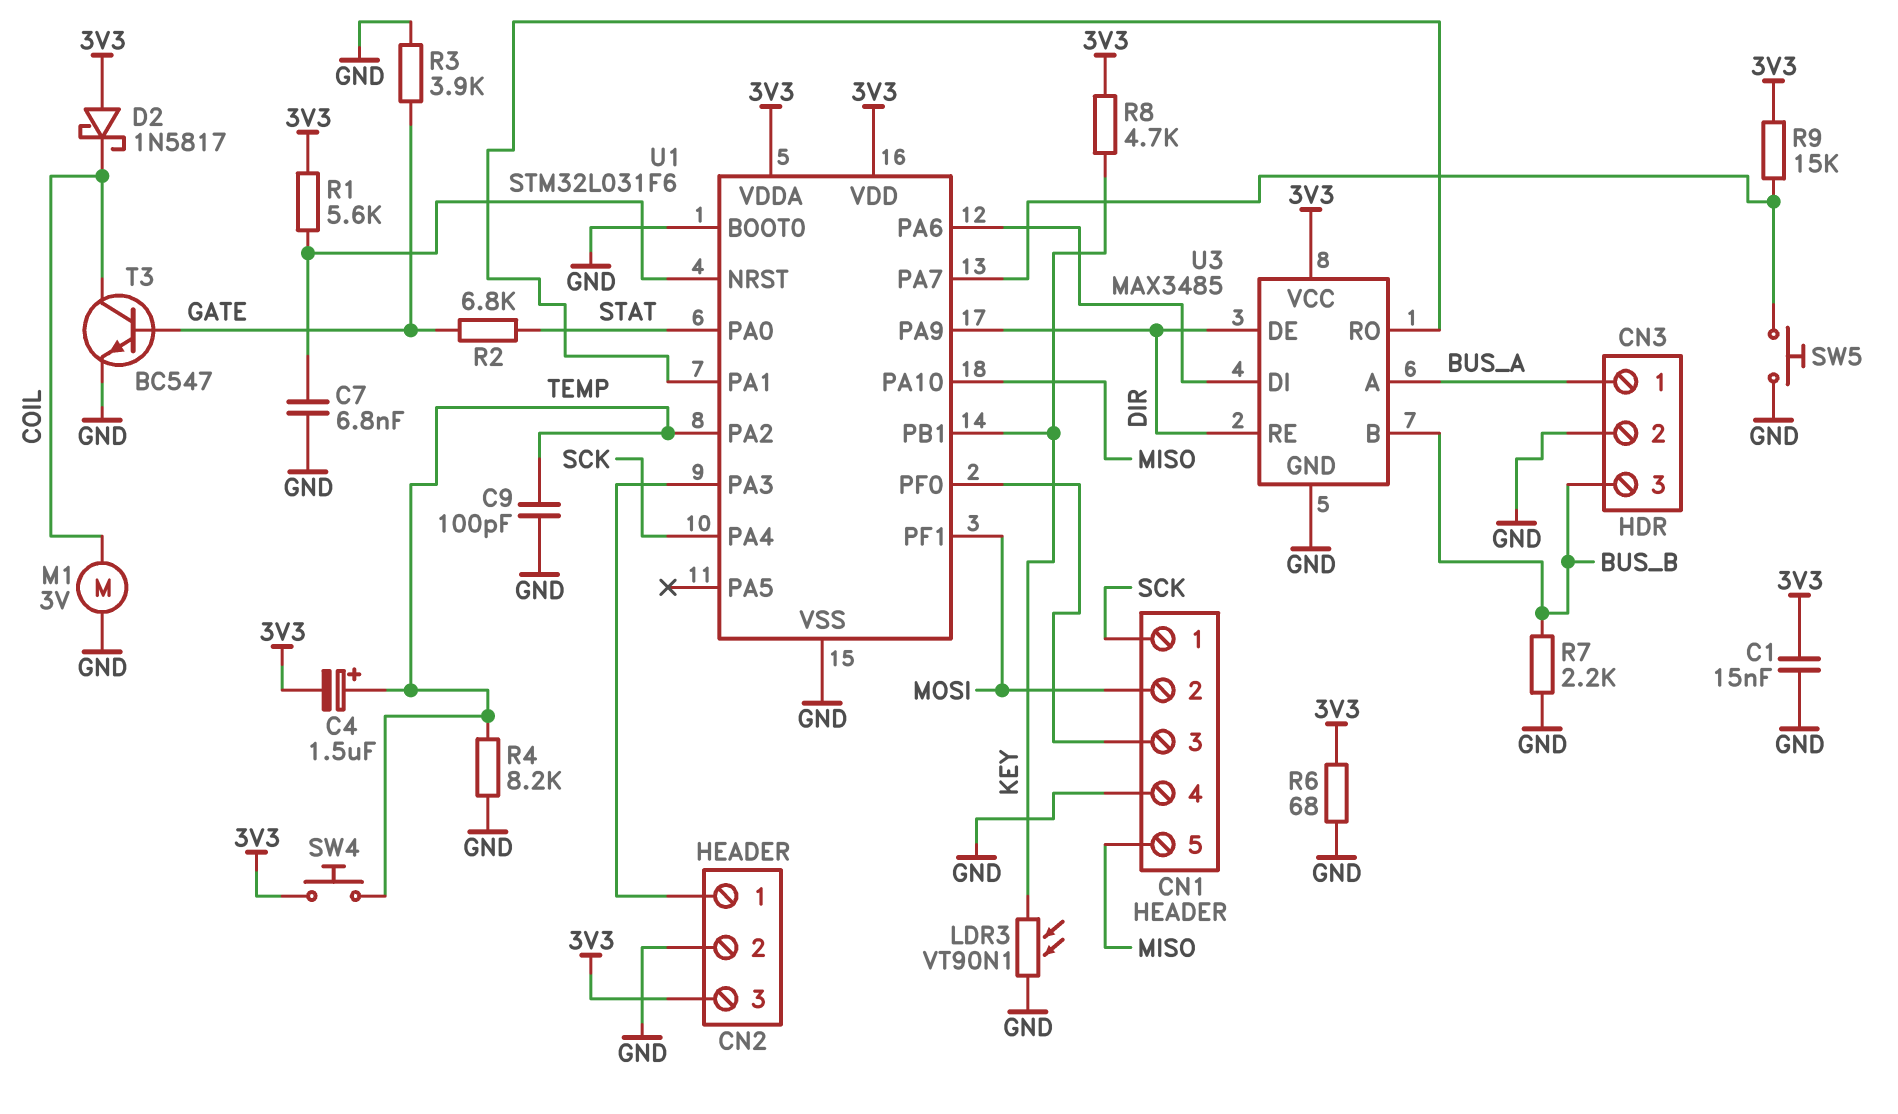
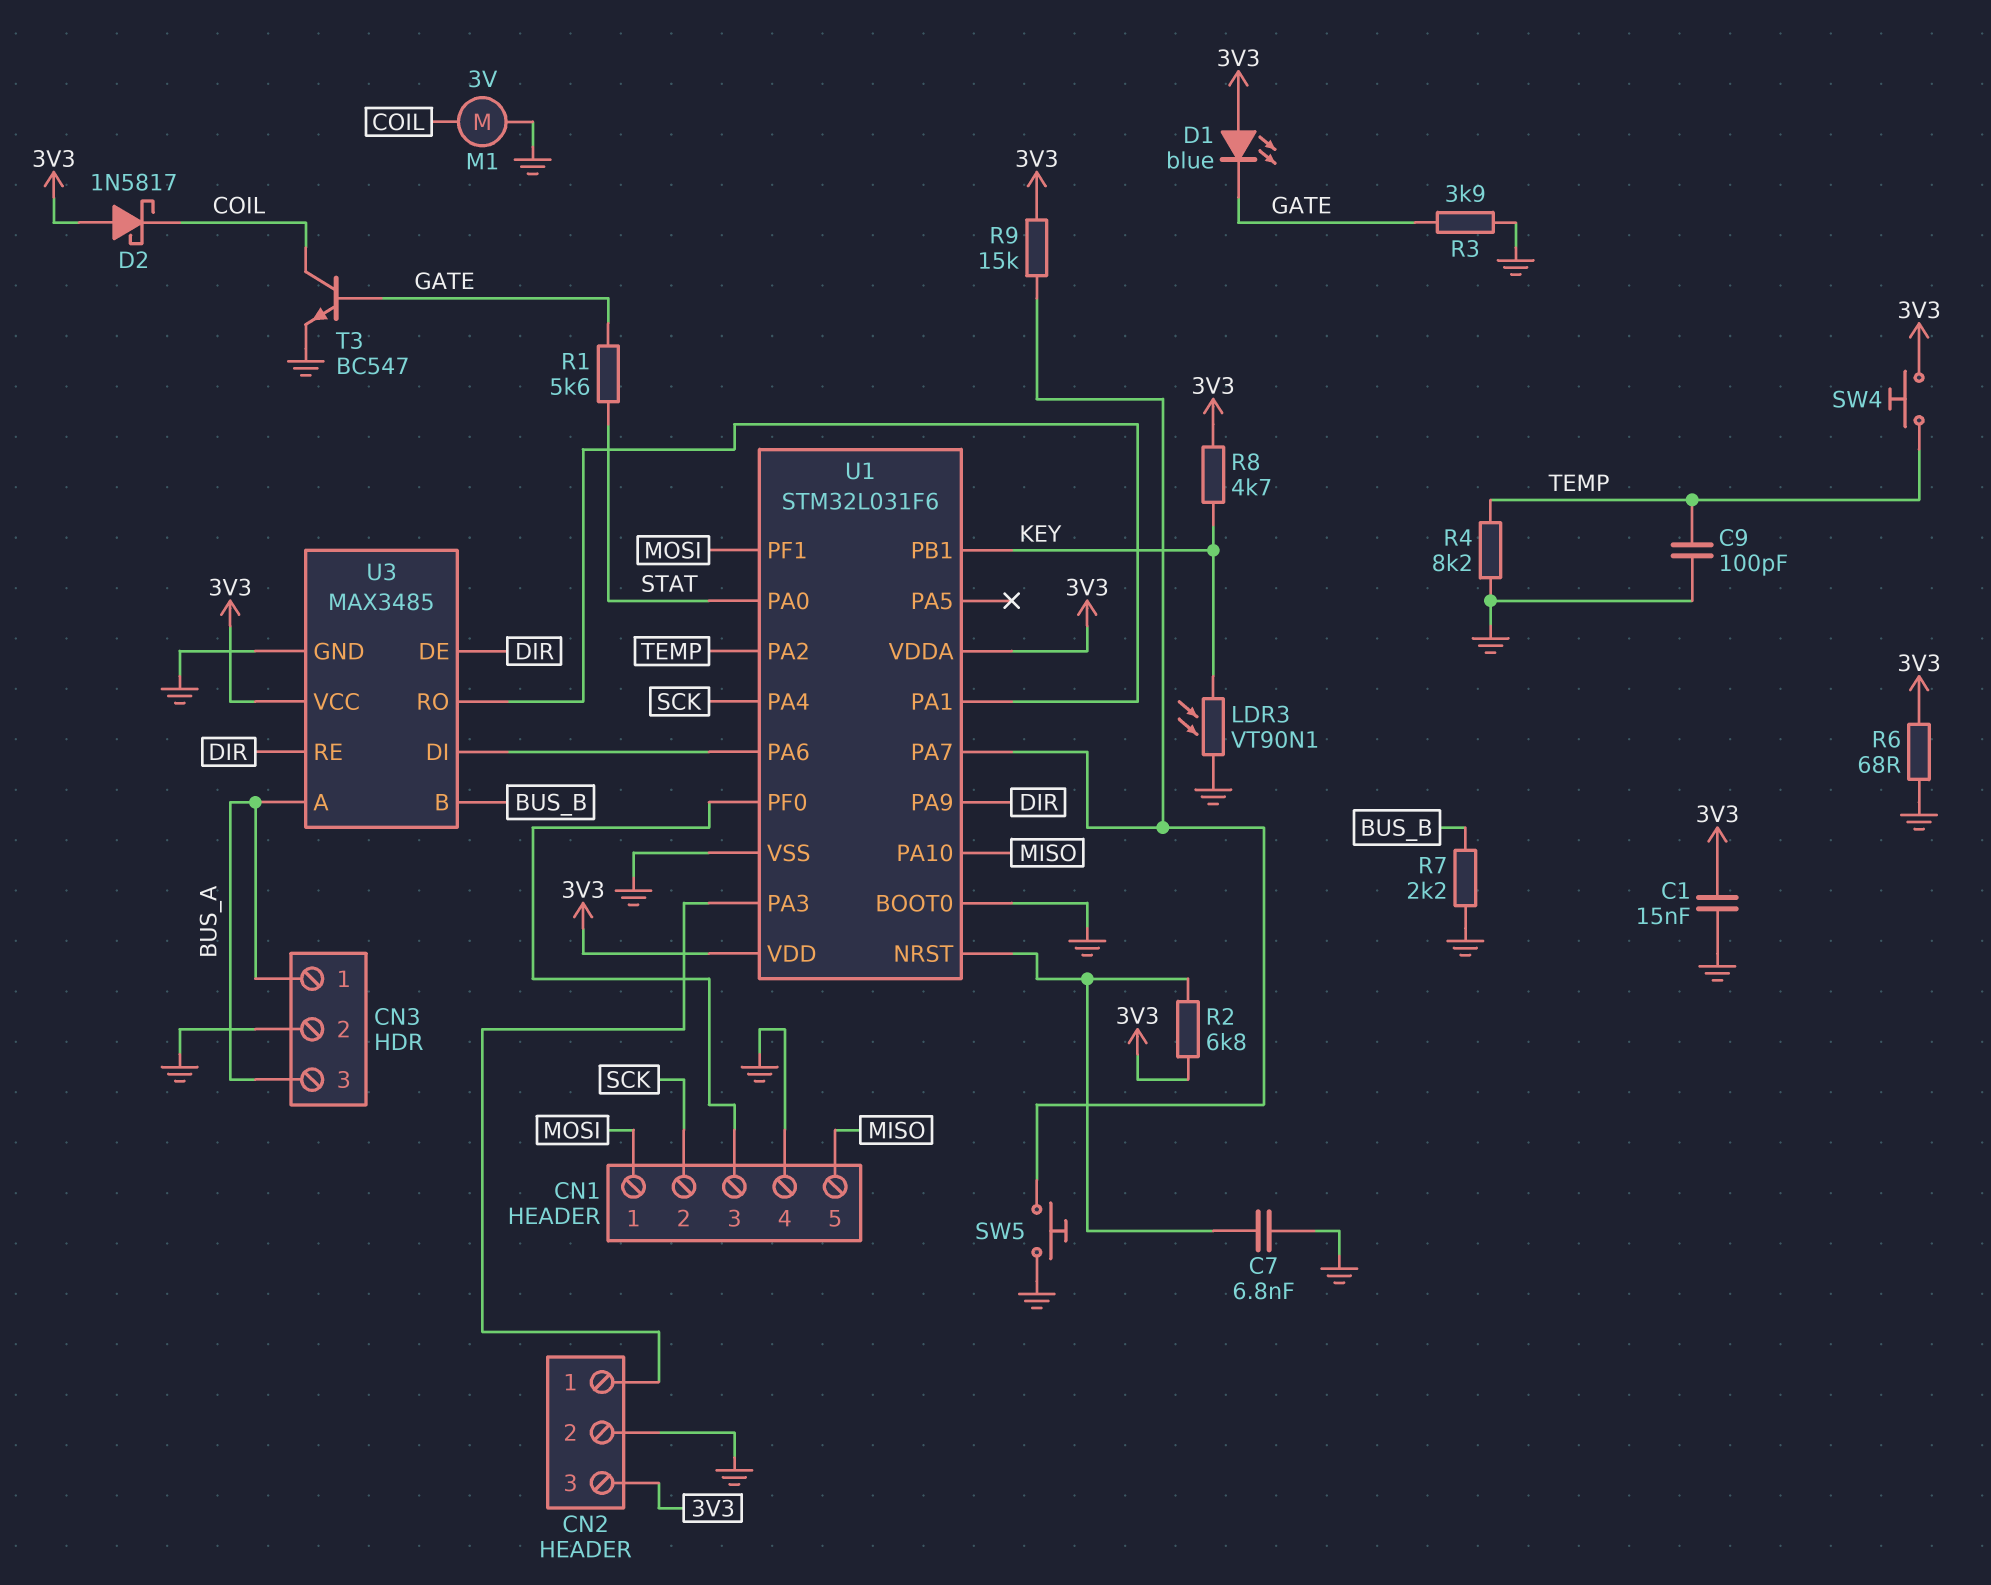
C4: 1.5uF (plus TEMP, minus 3V3) -> none
CN1 pin 1: SCK -> MOSI
CN1 pin 2: MOSI -> SCK
CN3 pin 3: BUS_B -> BUS_A
D1: none -> LED blue (A 3V3, K GATE)
R1: 5.6k (3V3, U1/NRST) -> 5.6k (GATE, STAT)
R2: 6.8k (GATE, STAT) -> 6.8k (3V3, U1/NRST)

